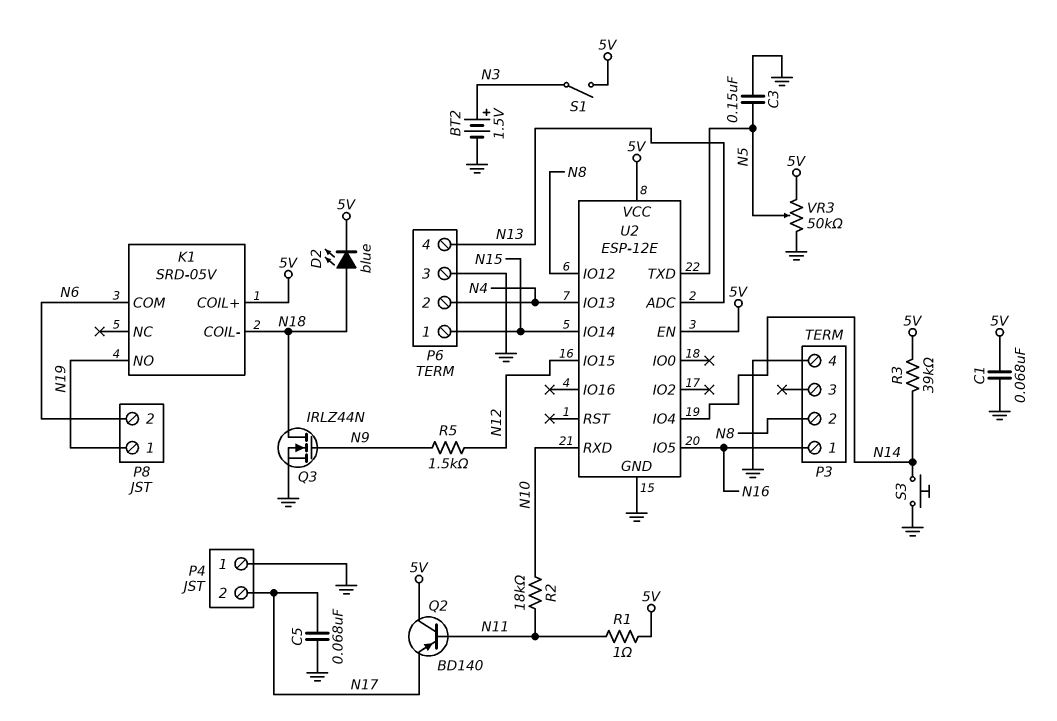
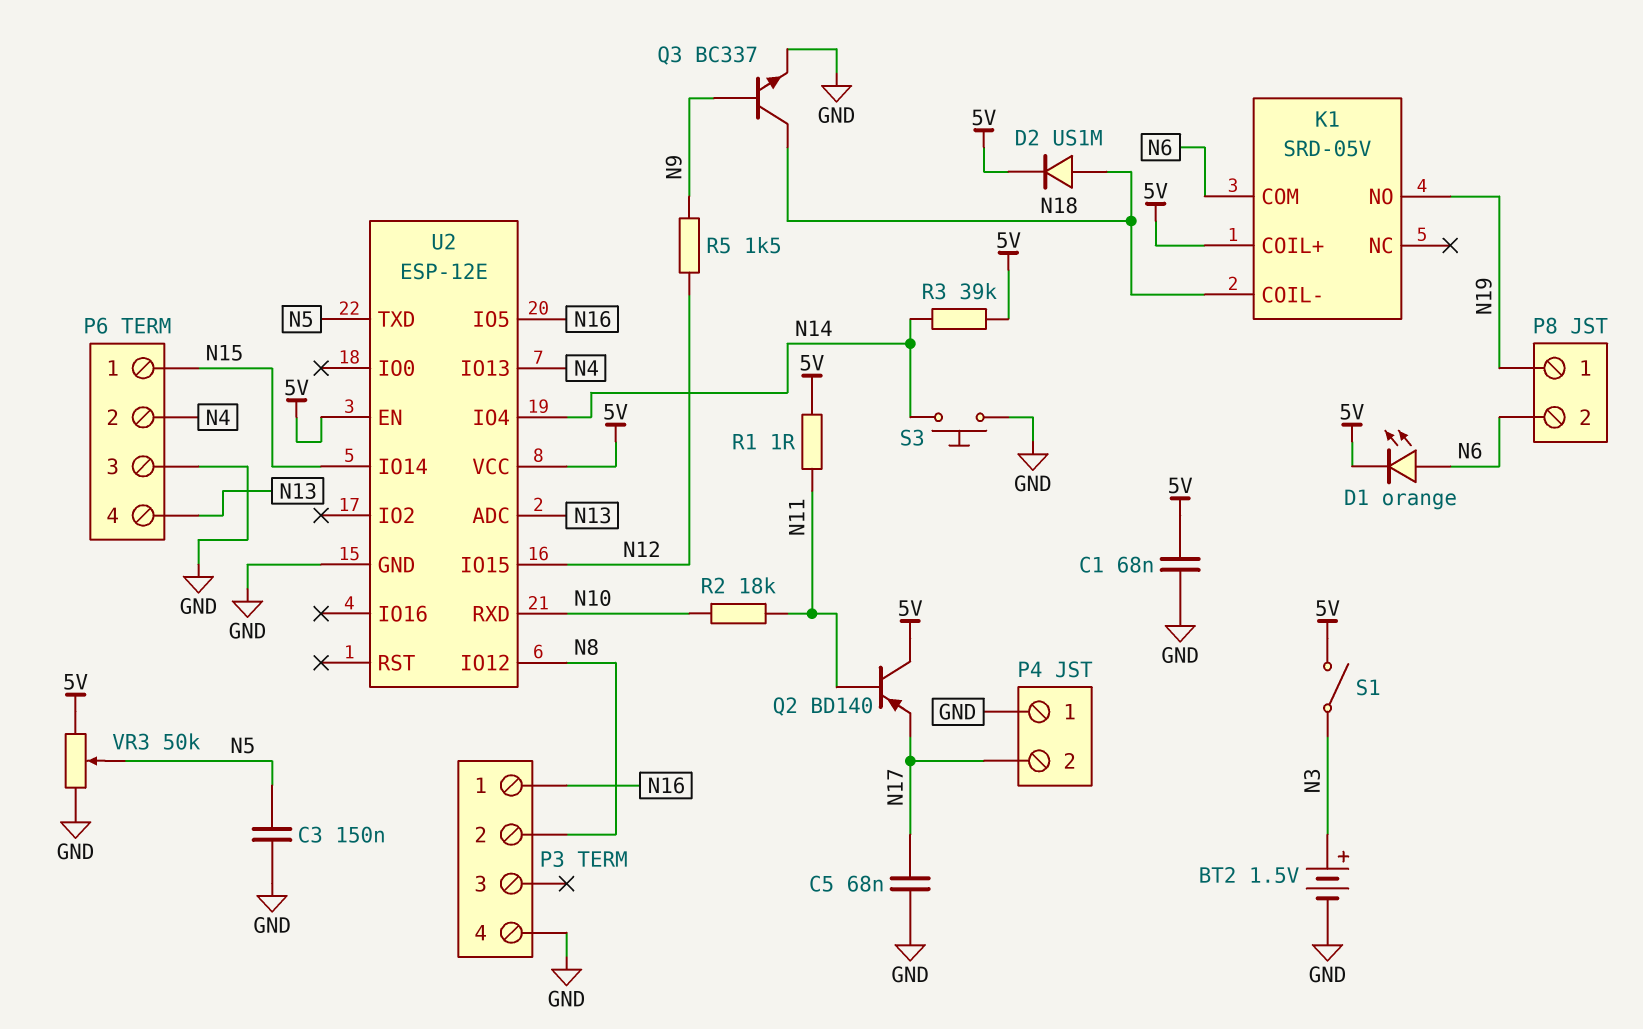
D1: none -> LED orange (A N6, K 5V)
D2: LED blue (A N18, K 5V) -> diode US1M (A N18, K 5V)
Q3: NMOS IRLZ44N (G N9, D N18, S GND) -> NPN BC337 (B N9, C N18, E GND)

